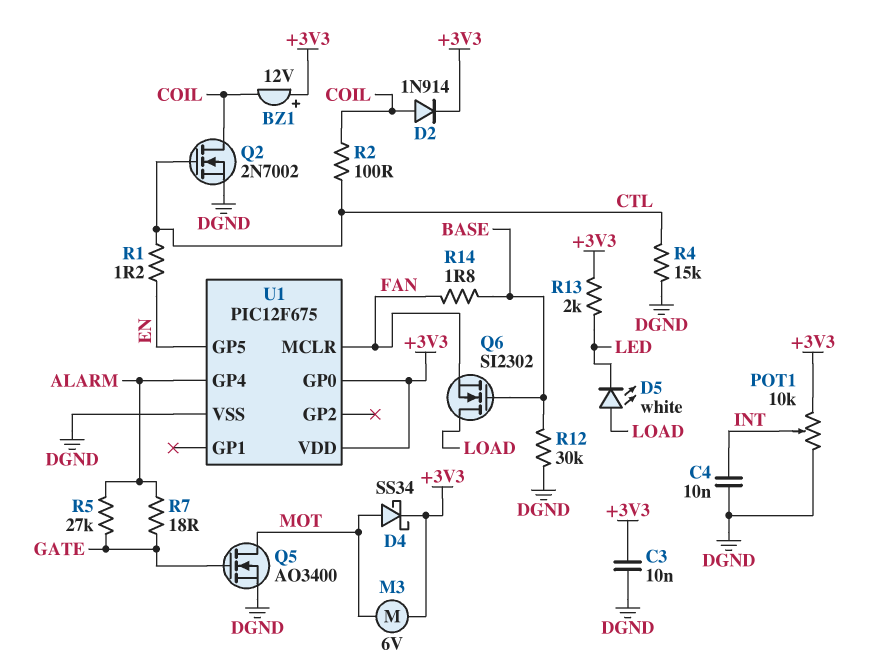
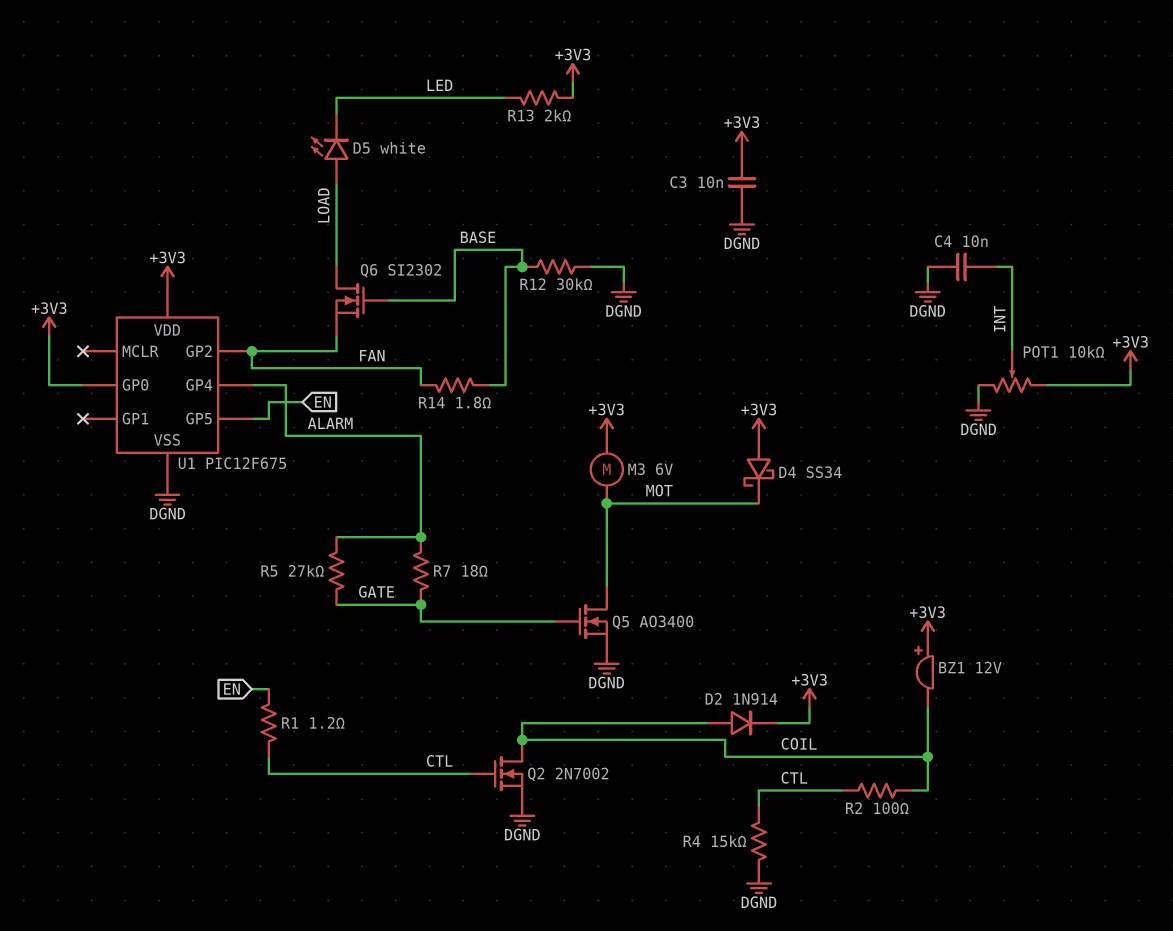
D4: schottky SS34 (A MOT, K +3V3) -> schottky SS34 (A +3V3, K MOT)
U1 pin GP2: none -> FAN
U1 pin MCLR: FAN -> none

